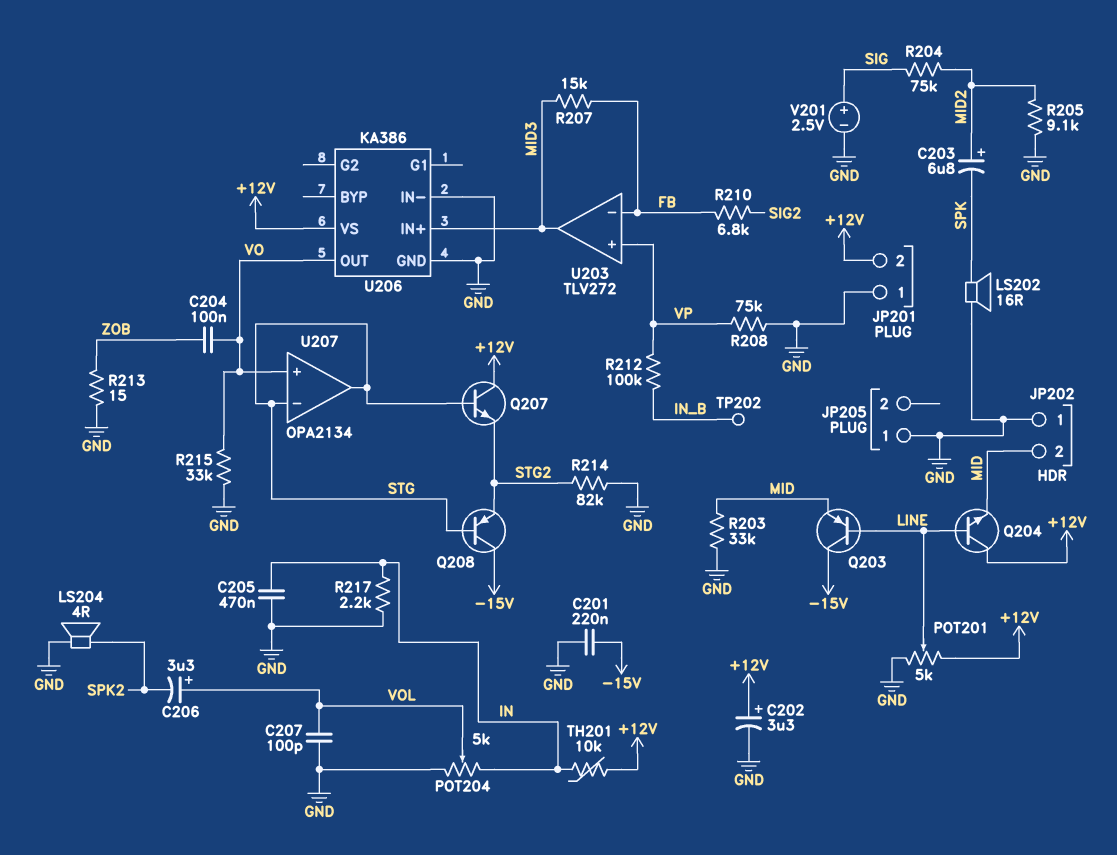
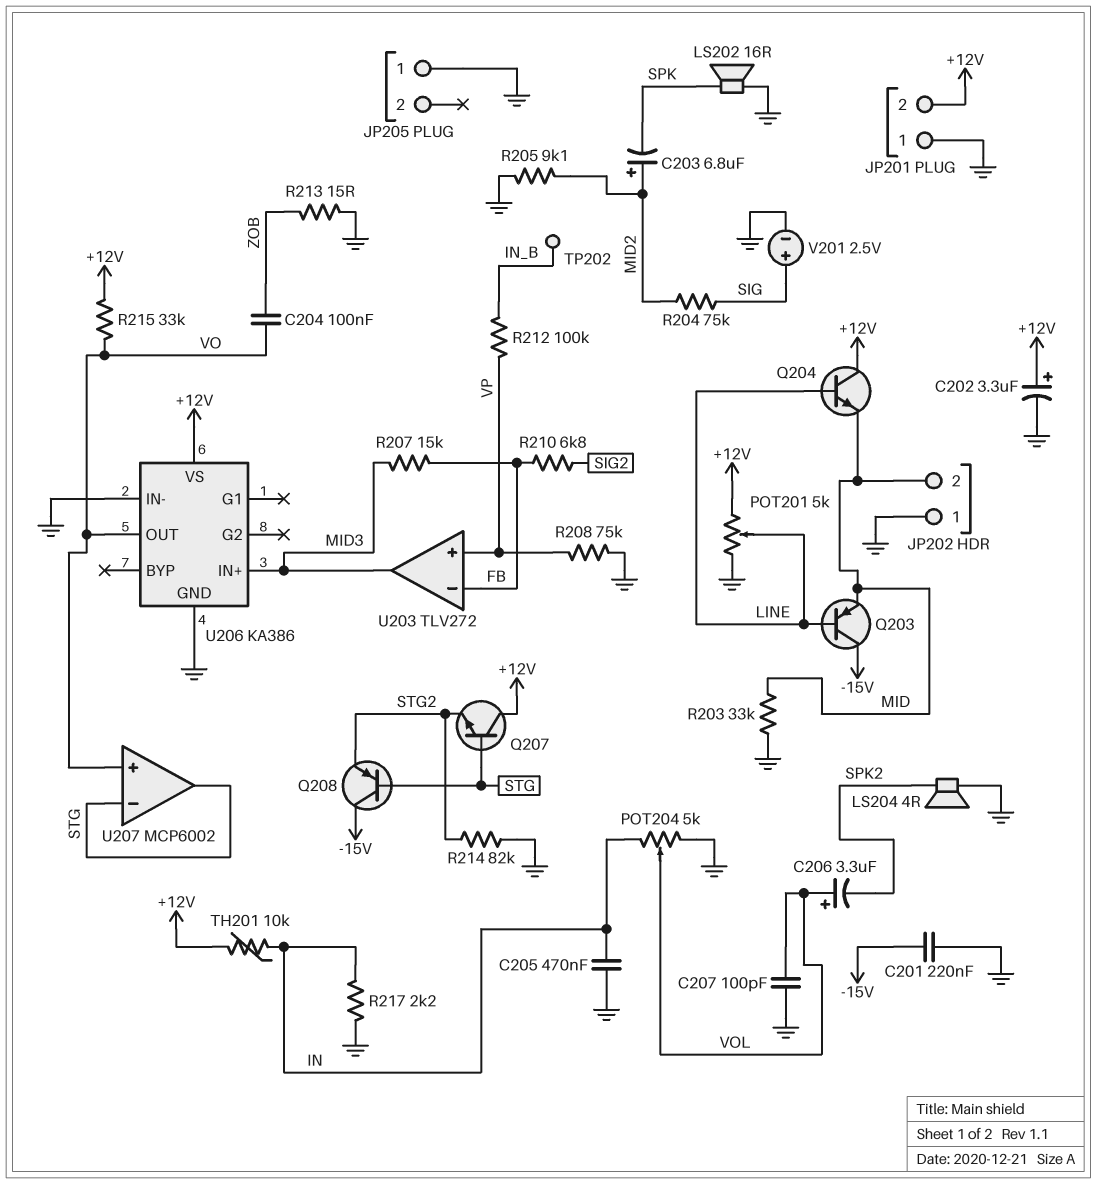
R215: 33k (GND, VO) -> 33k (+12V, VO)
U207: OPA2134 -> MCP6002

